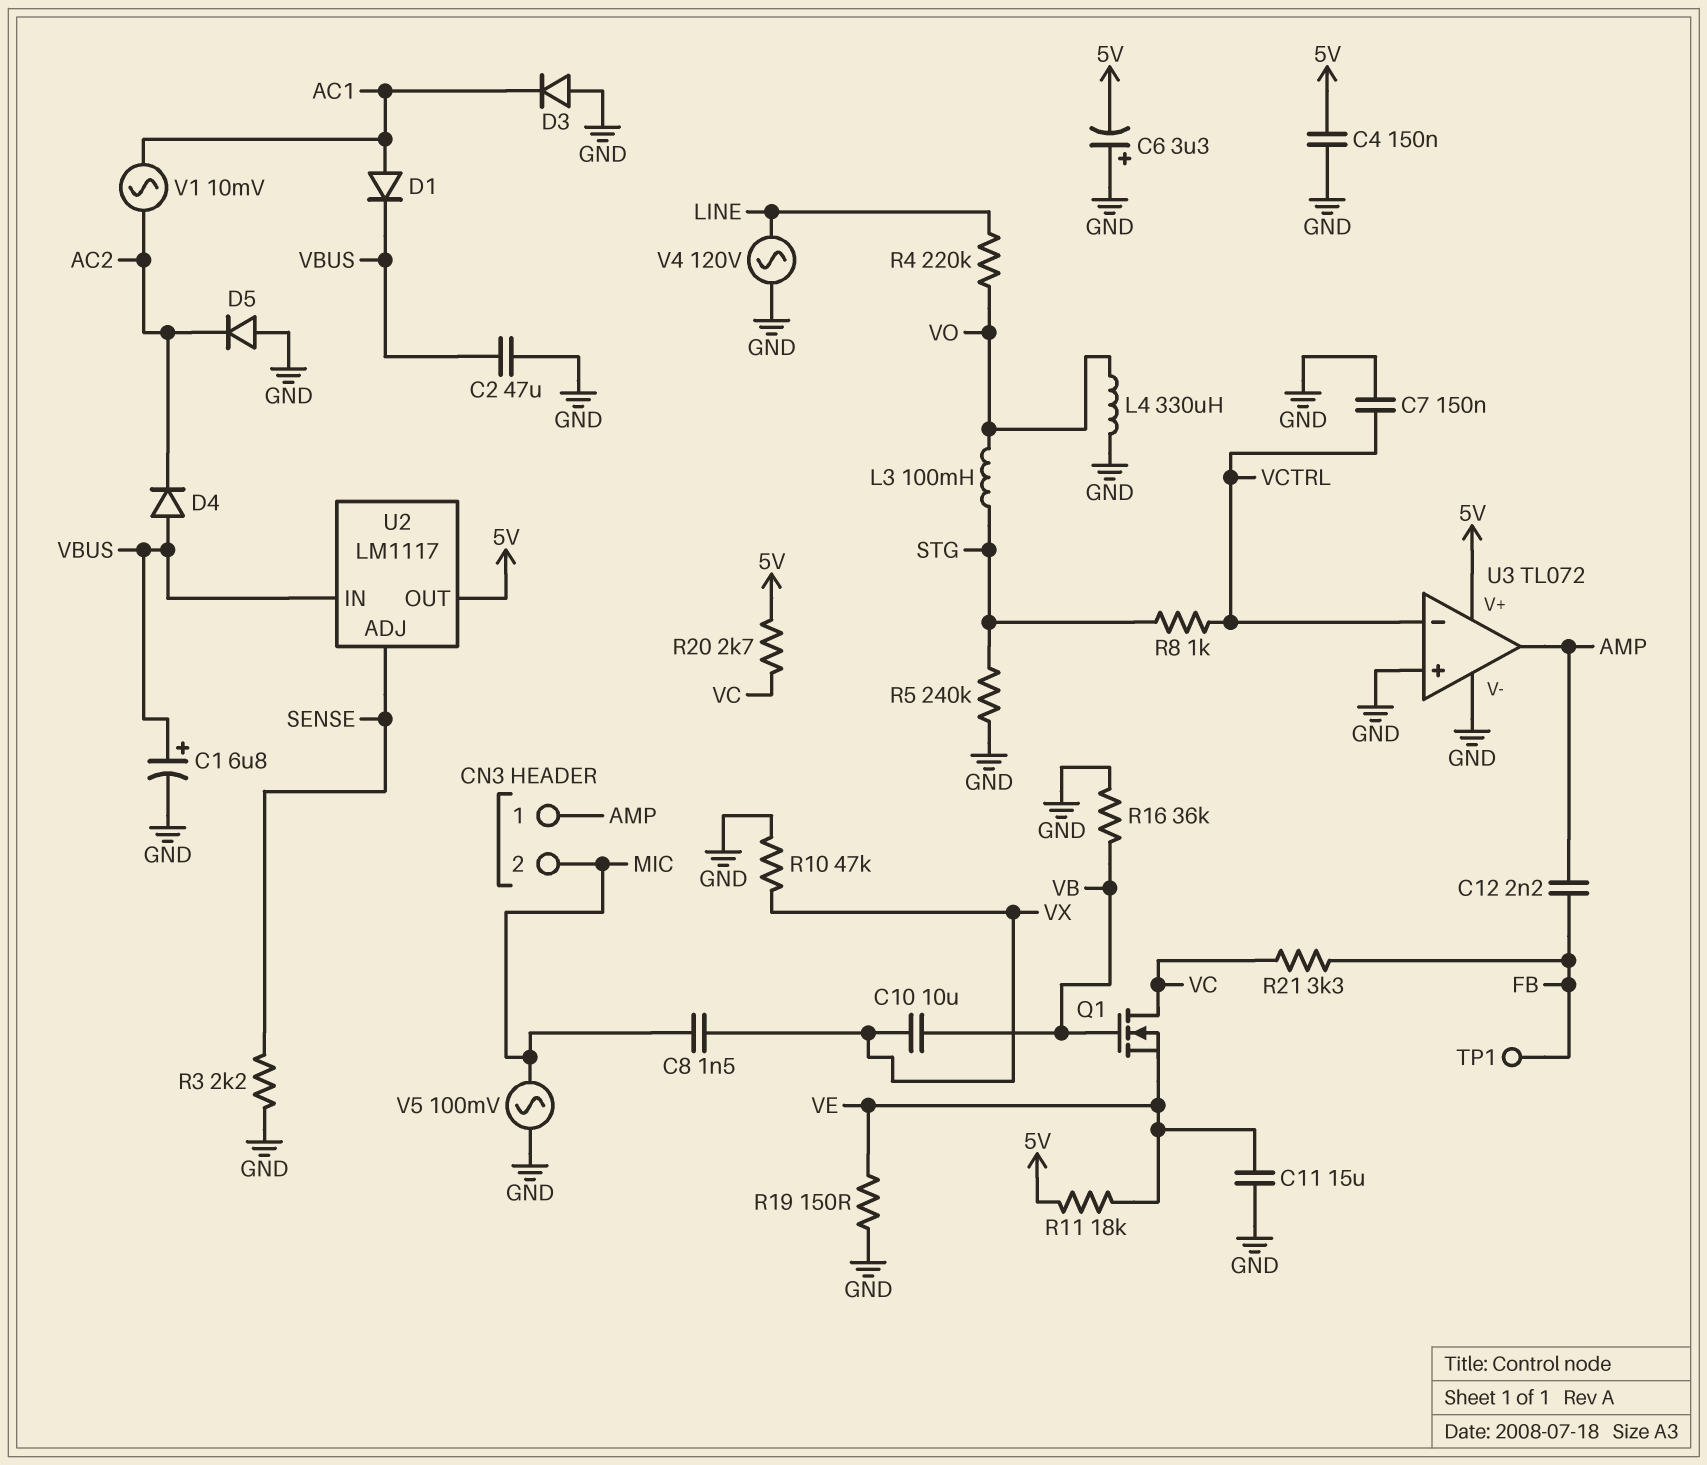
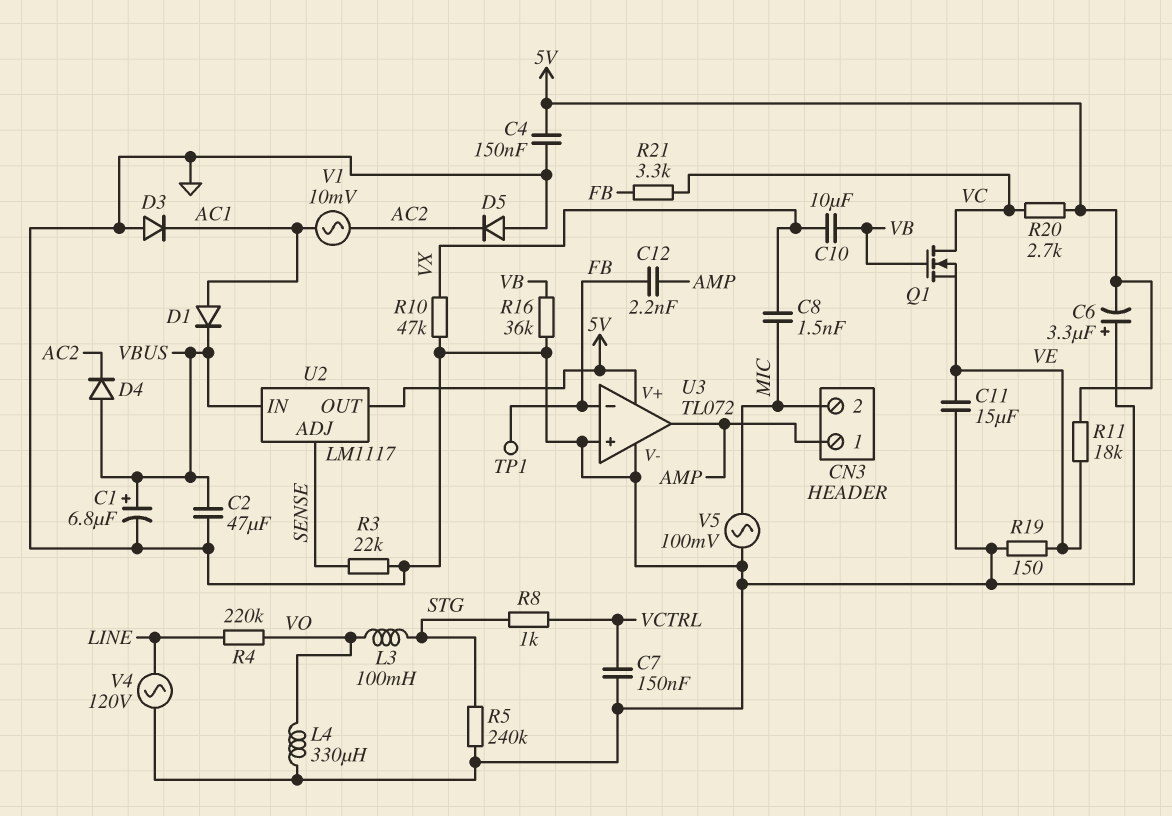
R3: 2.2k (GND, SENSE) -> 22k (GND, SENSE)
U3 pin in-: VCTRL -> FB

